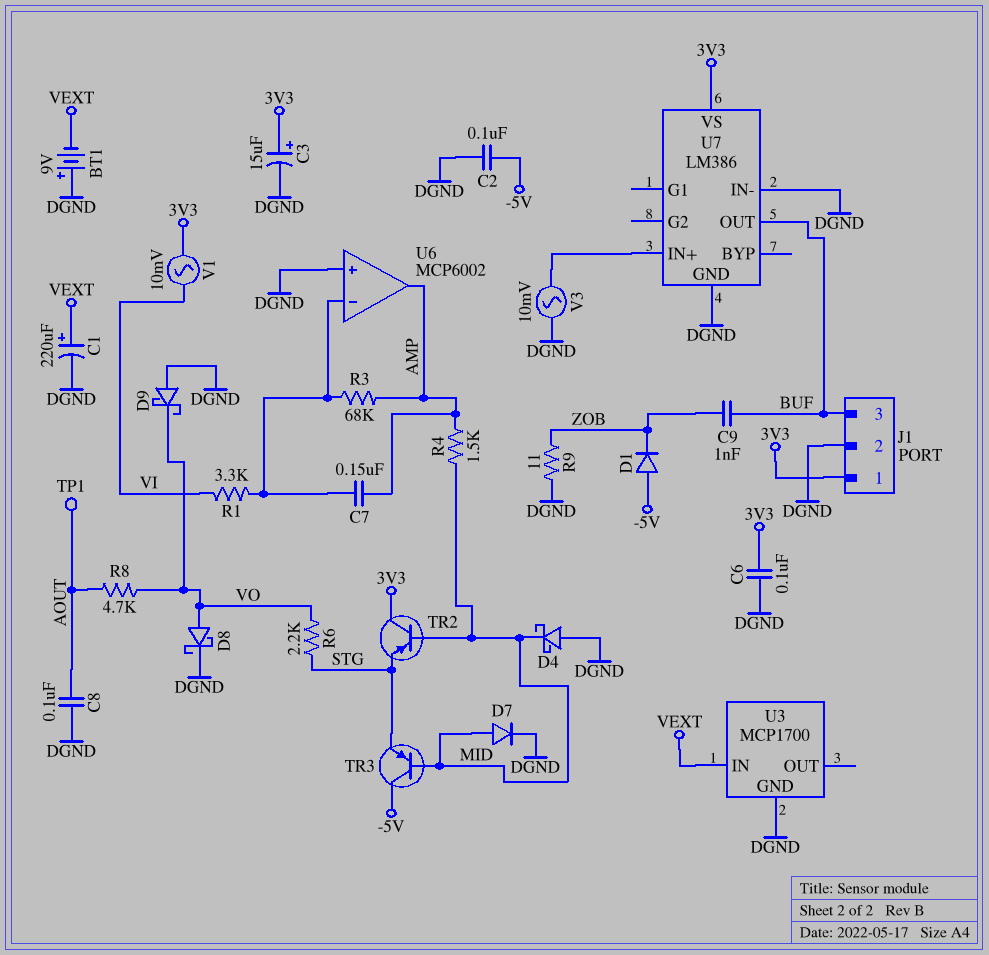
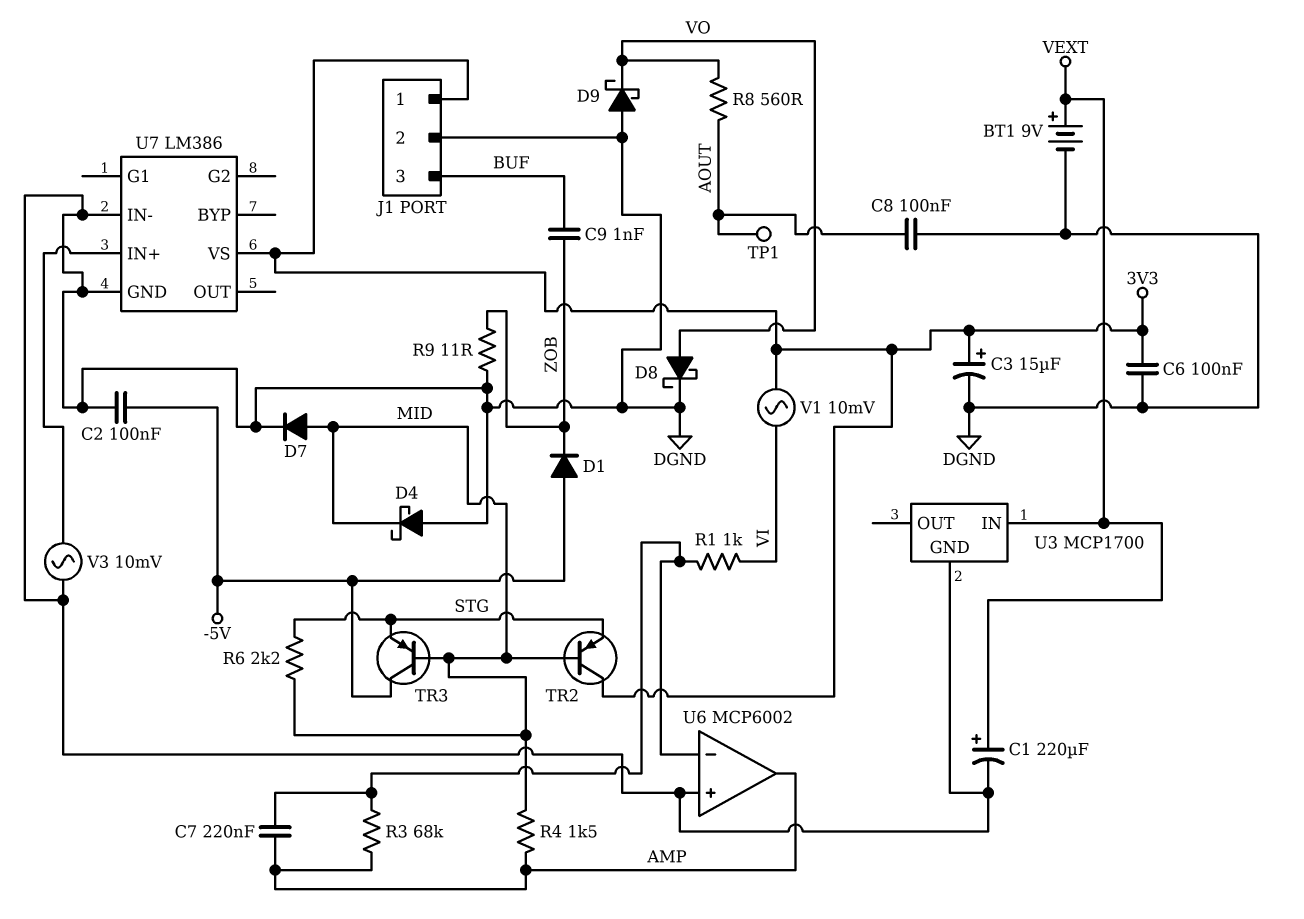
BT1: 9V (plus DGND, minus VEXT) -> 9V (plus VEXT, minus DGND)
C7: 150nF (AMP, U6/in-) -> 220nF (AMP, U6/in-)
R1: 3.3k (U6/in-, VI) -> 1k (U6/in-, VI)
R6: 2.2k (STG, VO) -> 2.2k (MID, STG)
R8: 4.7k (AOUT, VO) -> 560 (AOUT, VO)
U7 pin OUT: BUF -> none

